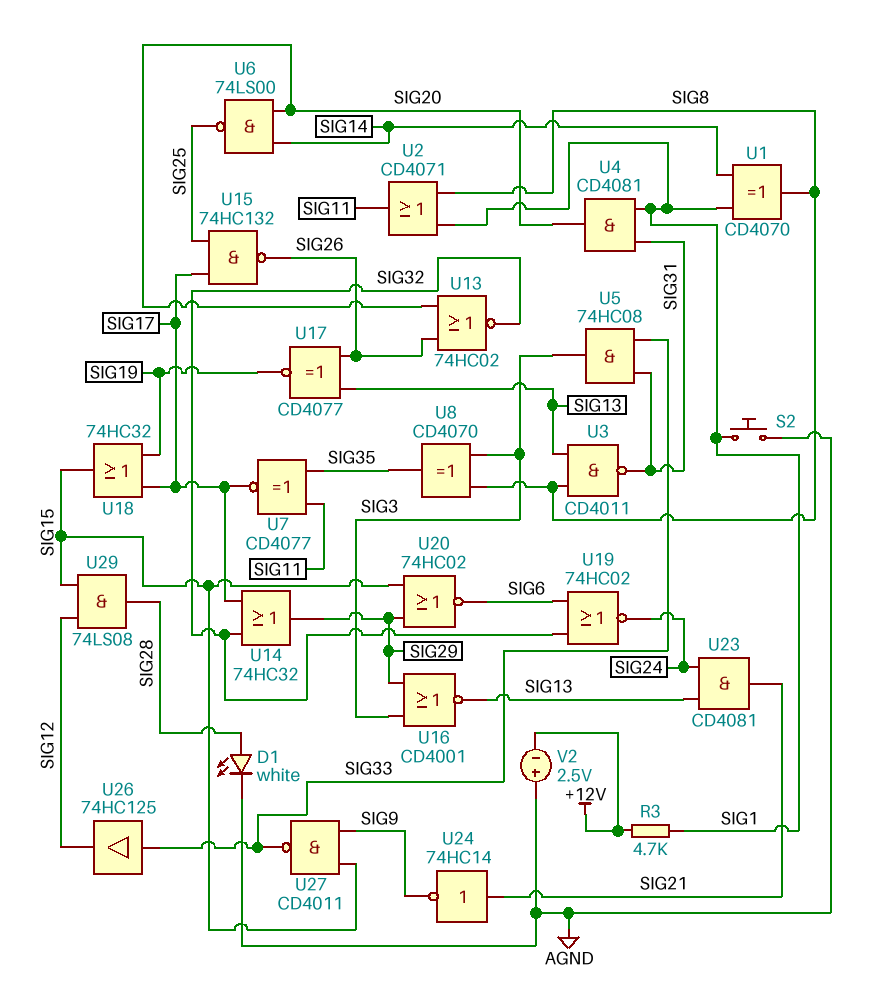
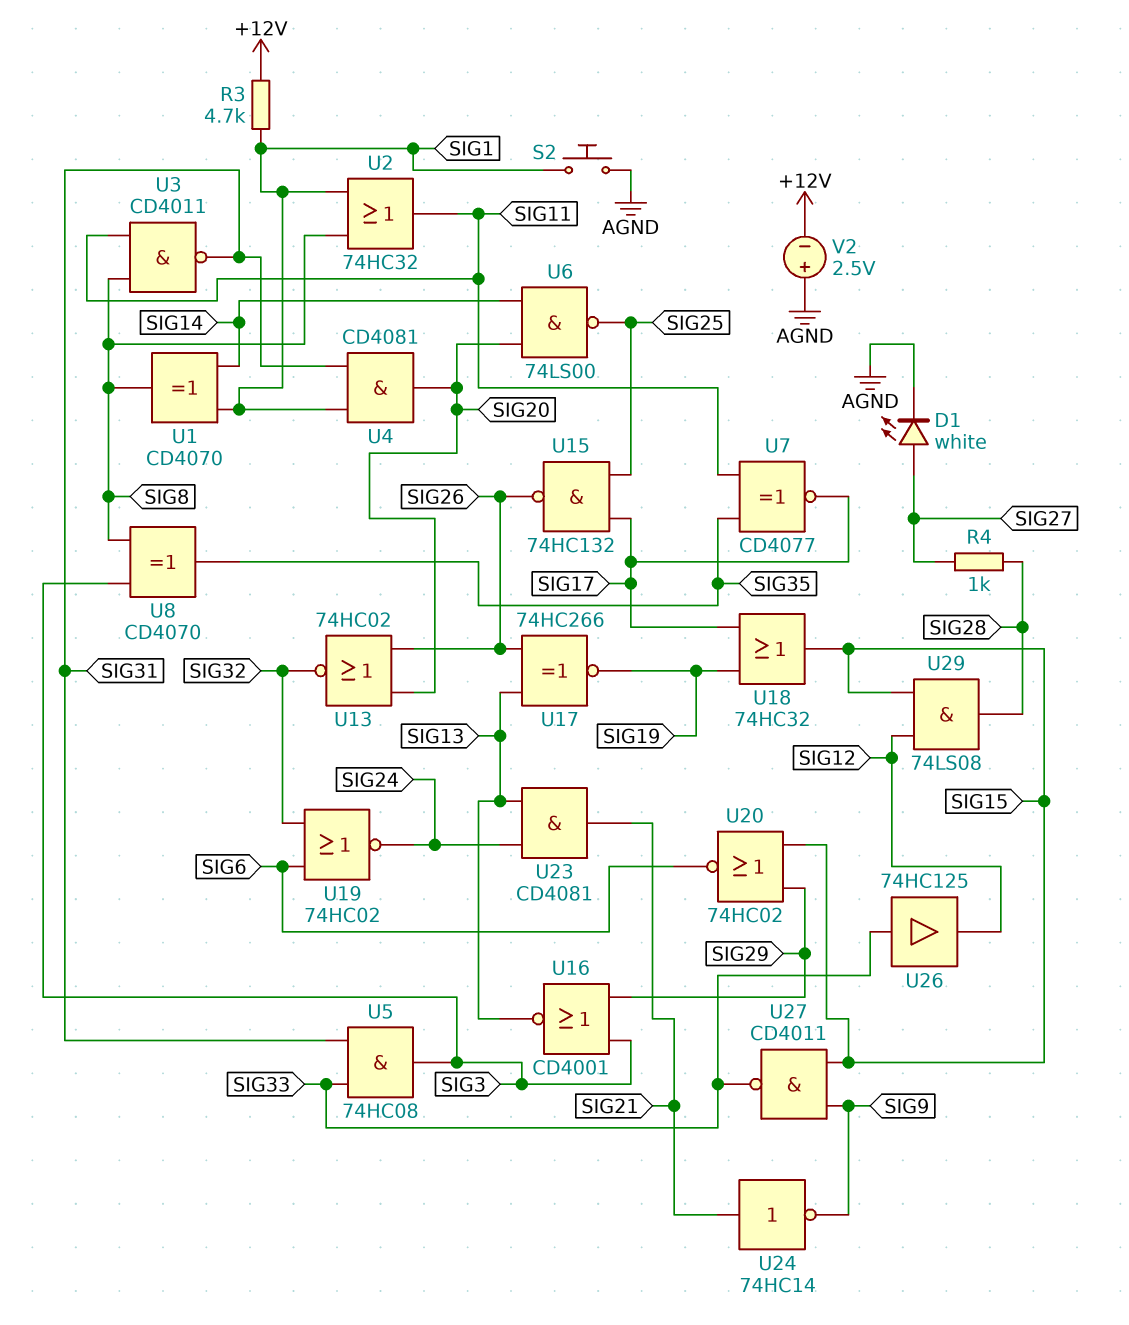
D1: LED white (A SIG28, K AGND) -> LED white (A SIG27, K AGND)
R4: none -> 1k (SIG27, SIG28)
U2: OR CD4071 (in SIG1, in SIG8, out SIG11) -> OR 74HC32 (in SIG1, in SIG8, out SIG11)
U3: NAND CD4011 (in SIG8, in SIG13, out SIG31) -> NAND CD4011 (in SIG8, in SIG11, out SIG31)
U14: OR 74HC32 (in SIG17, in SIG32, out SIG29) -> none
U17: XNOR CD4077 (in SIG13, in SIG26, out SIG19) -> XNOR 74HC266 (in SIG13, in SIG26, out SIG19)

